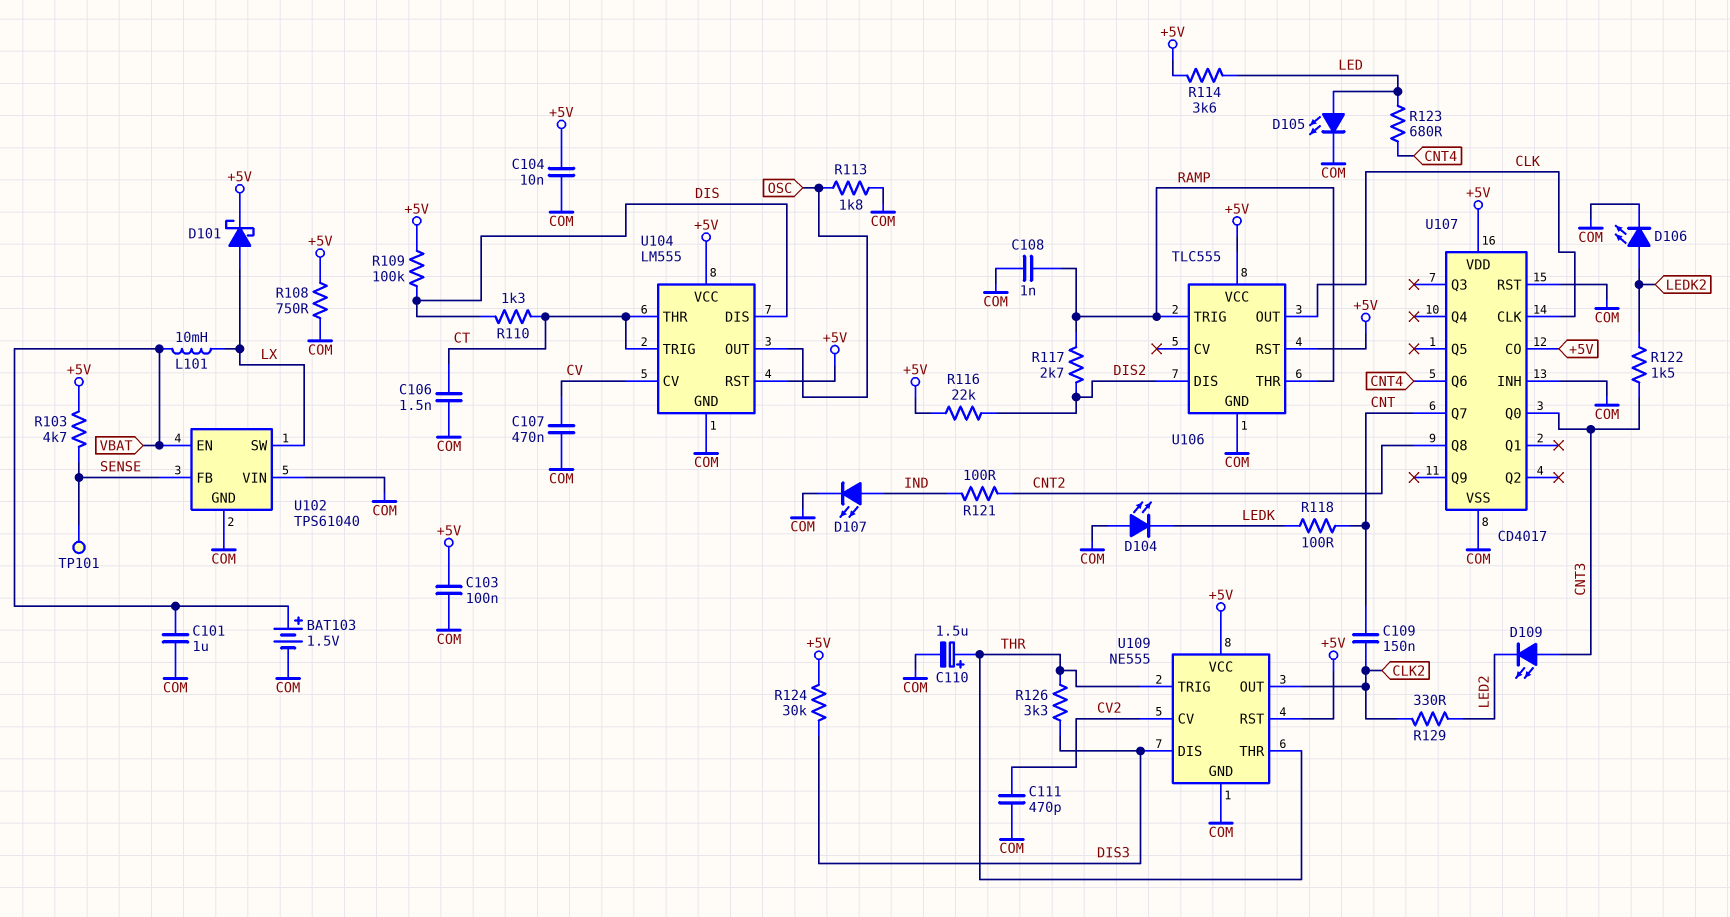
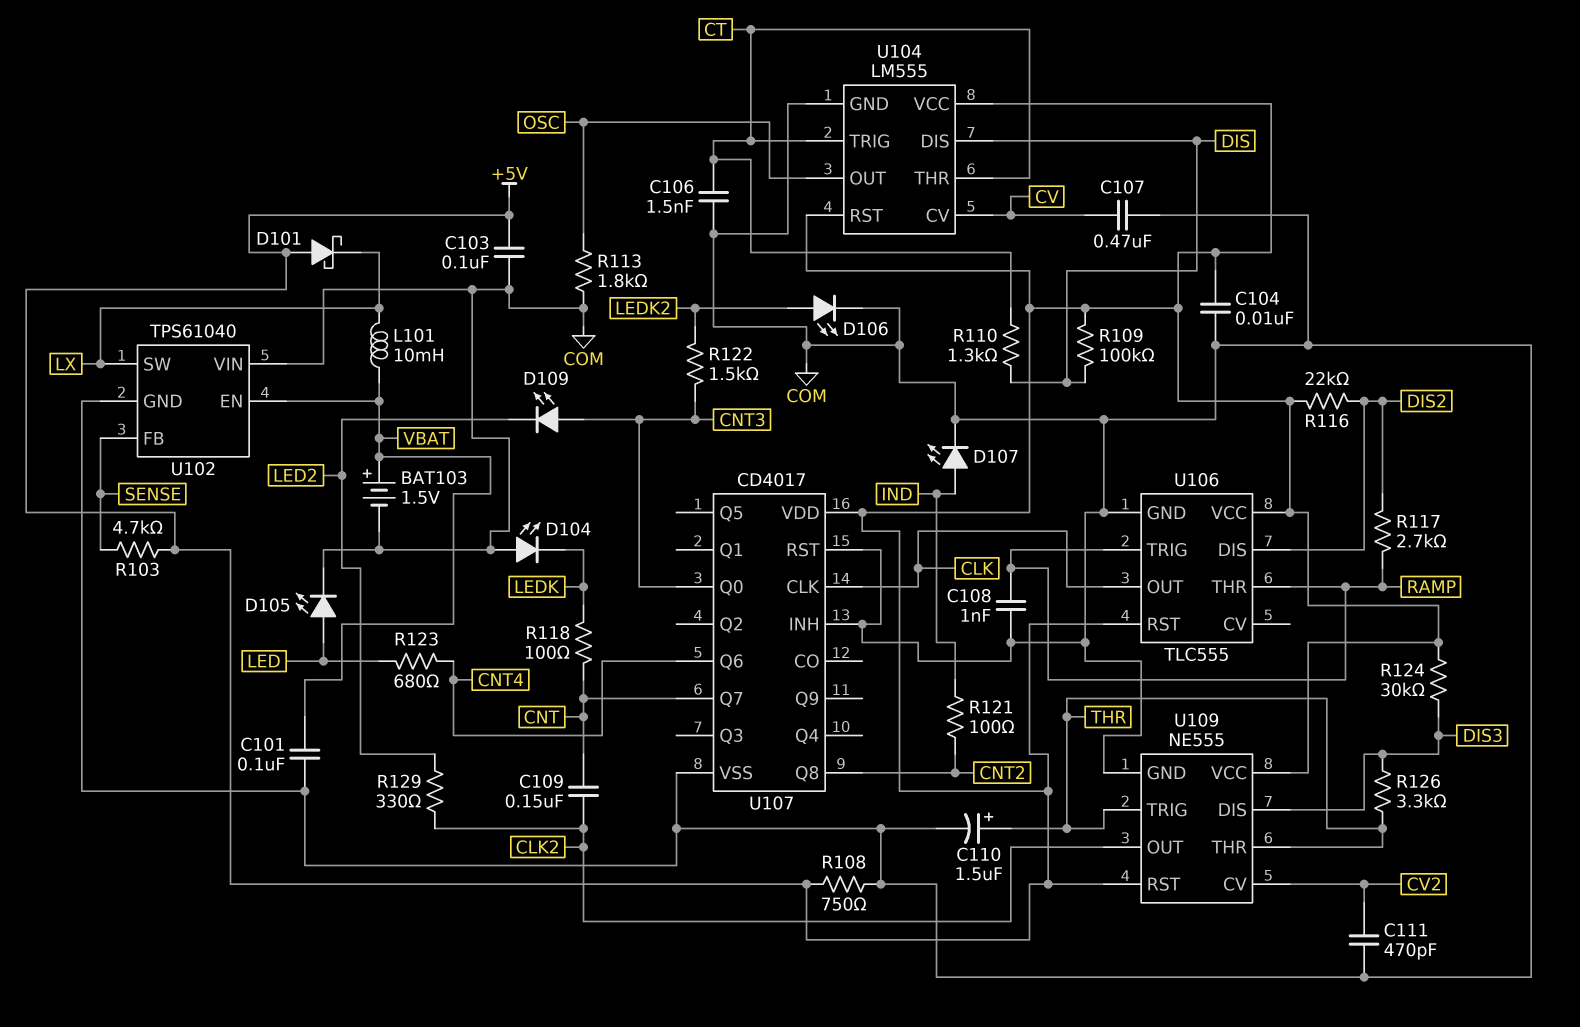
C101: 1uF (COM, VBAT) -> 100nF (COM, VBAT)
D101: schottky (A LX, K +5V) -> schottky (A +5V, K LX)
R114: 3.6k (+5V, LED) -> none
TP101: test point (SENSE) -> none
U107 pin CO: +5V -> none

